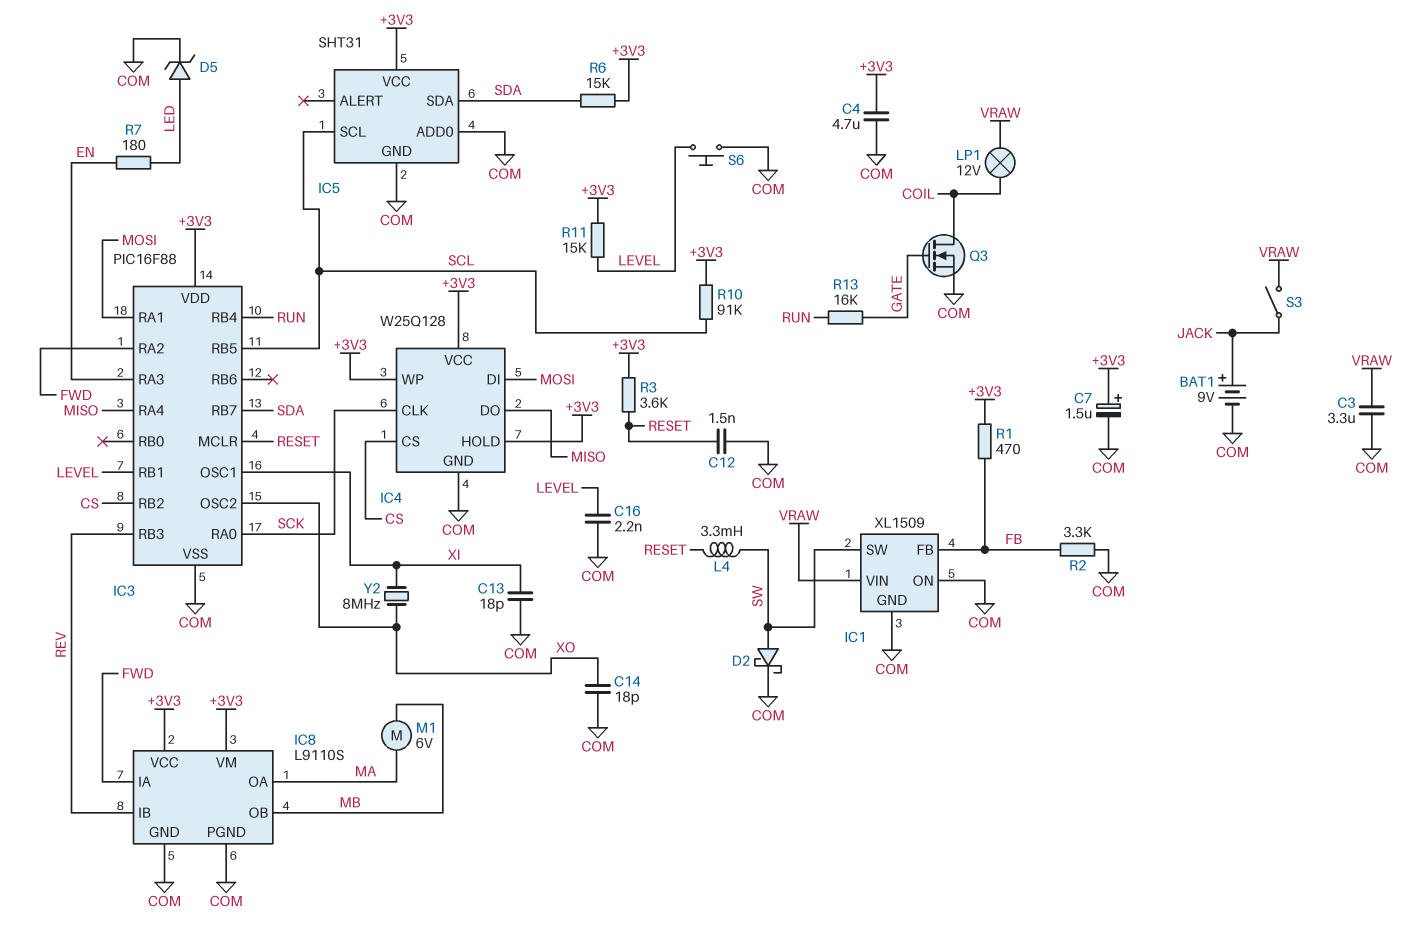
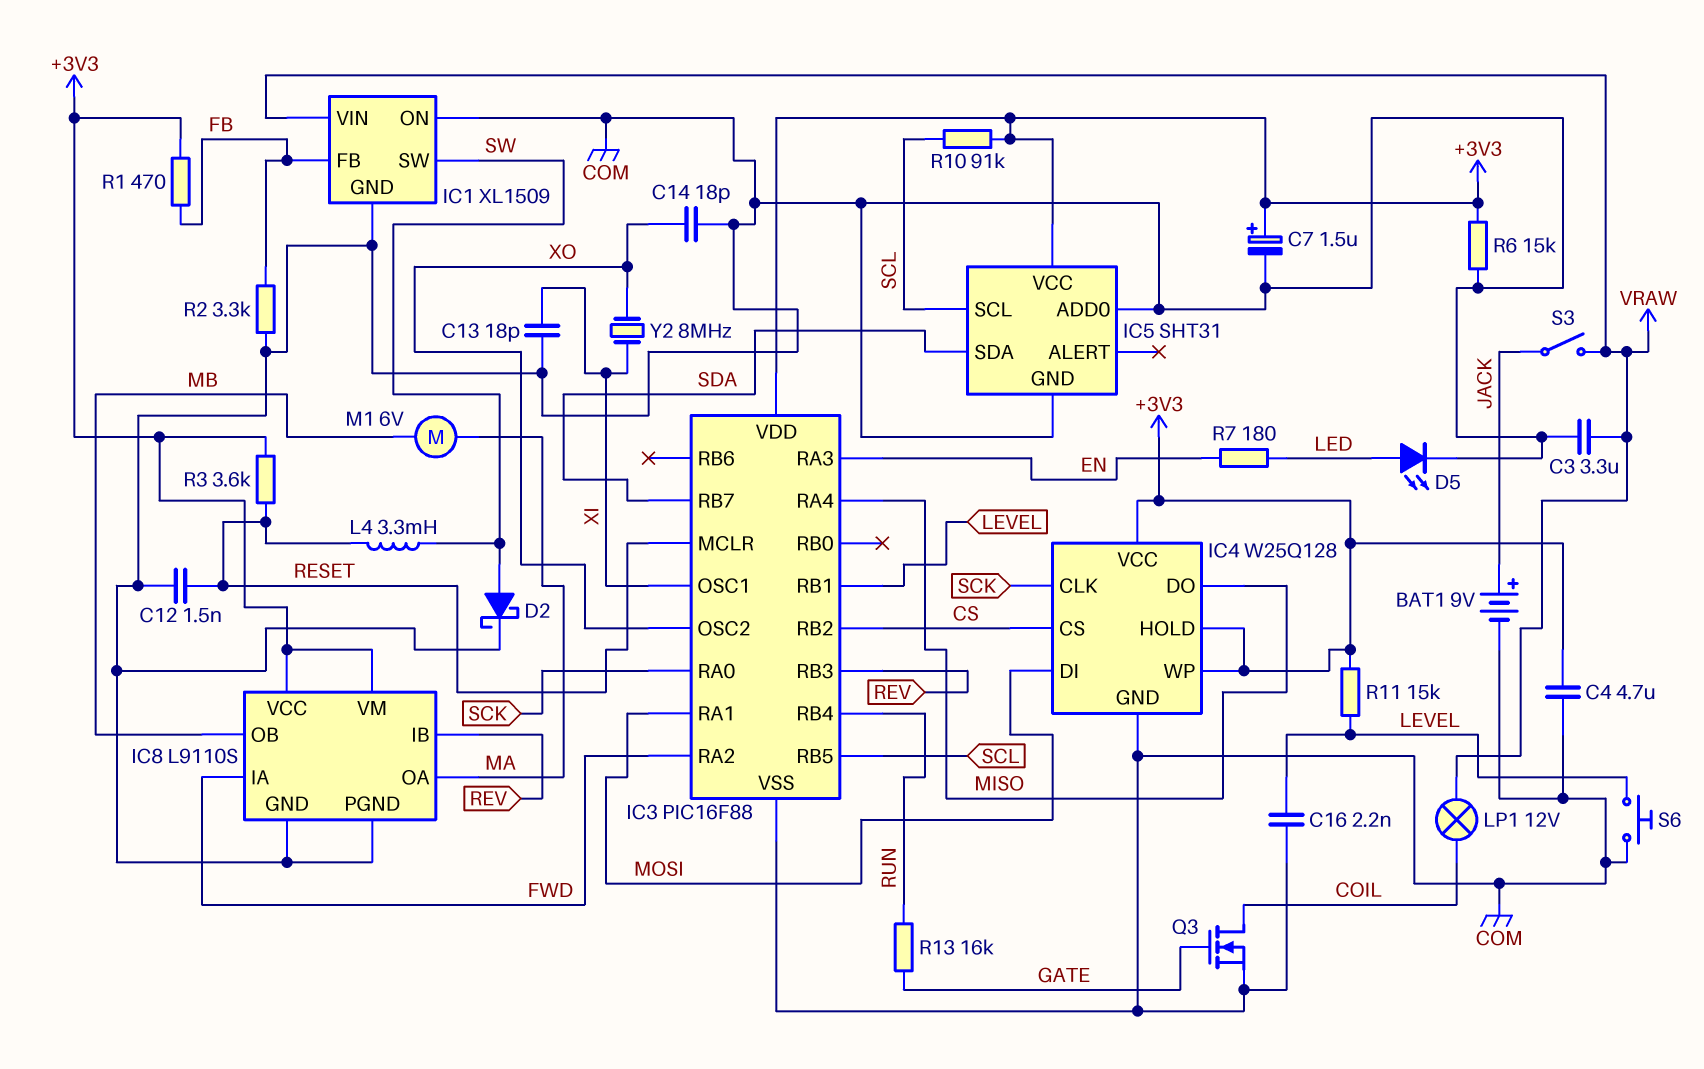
D5: zener (A LED, K COM) -> LED (A LED, K COM)
R6: 15k (+3V3, SDA) -> 15k (+3V3, COM)

